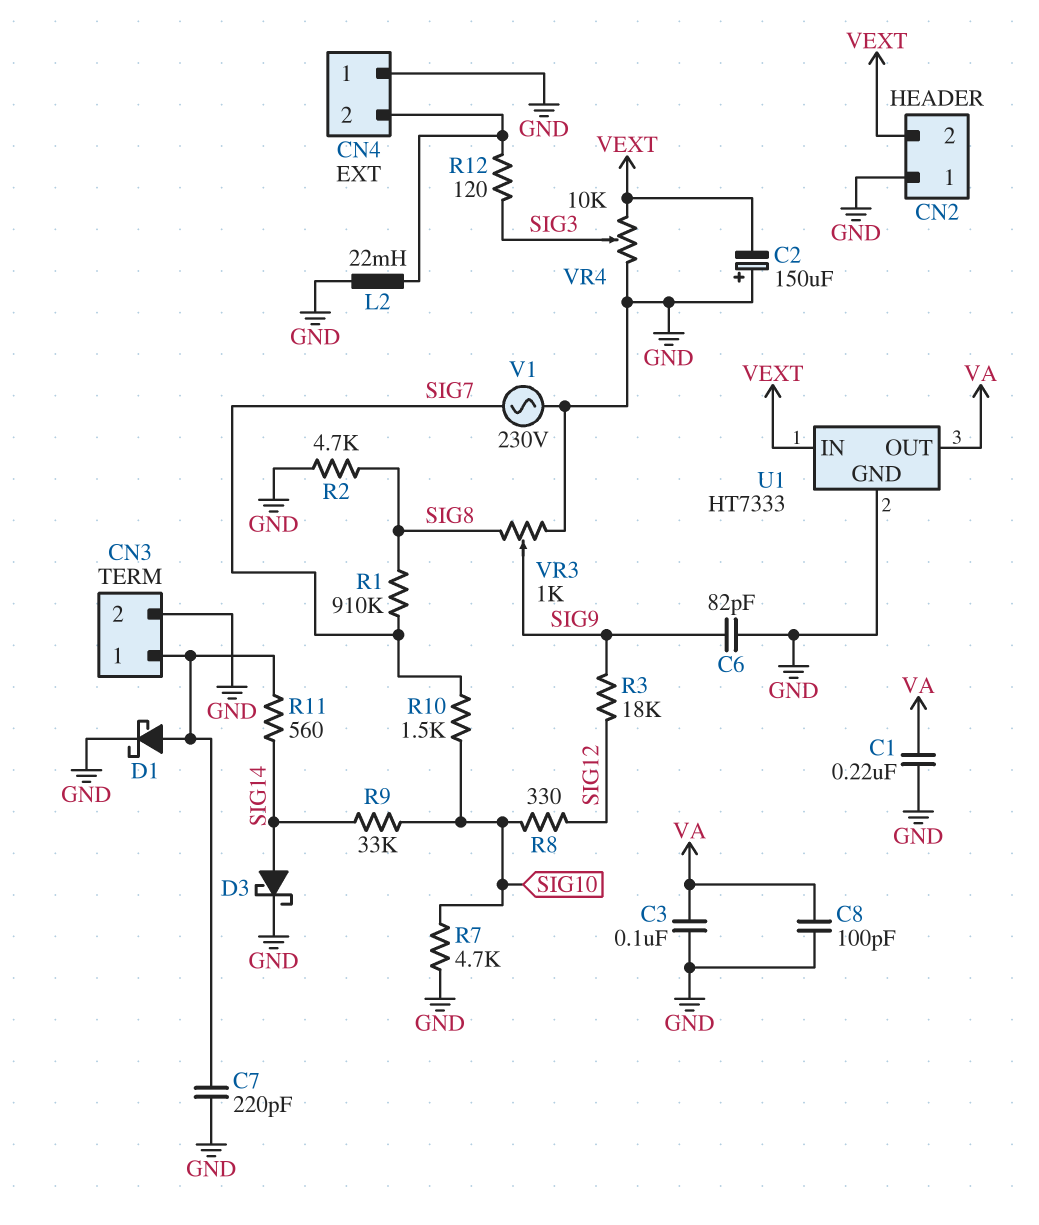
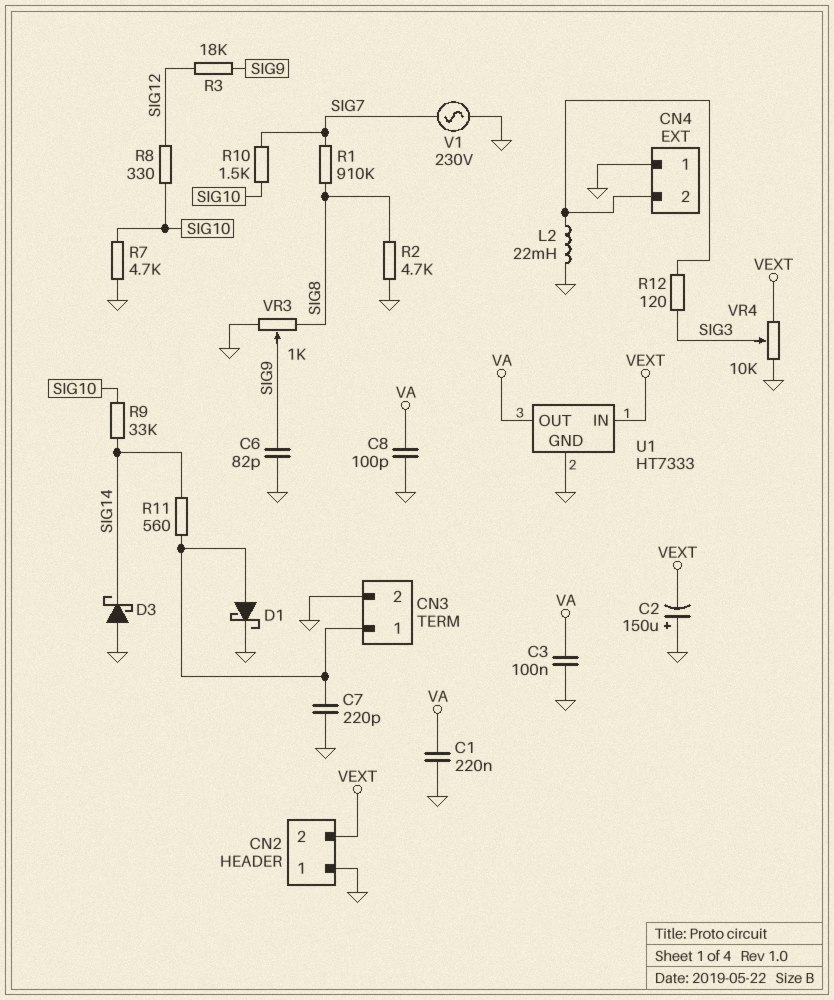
D3: schottky (A SIG14, K GND) -> schottky (A GND, K SIG14)

